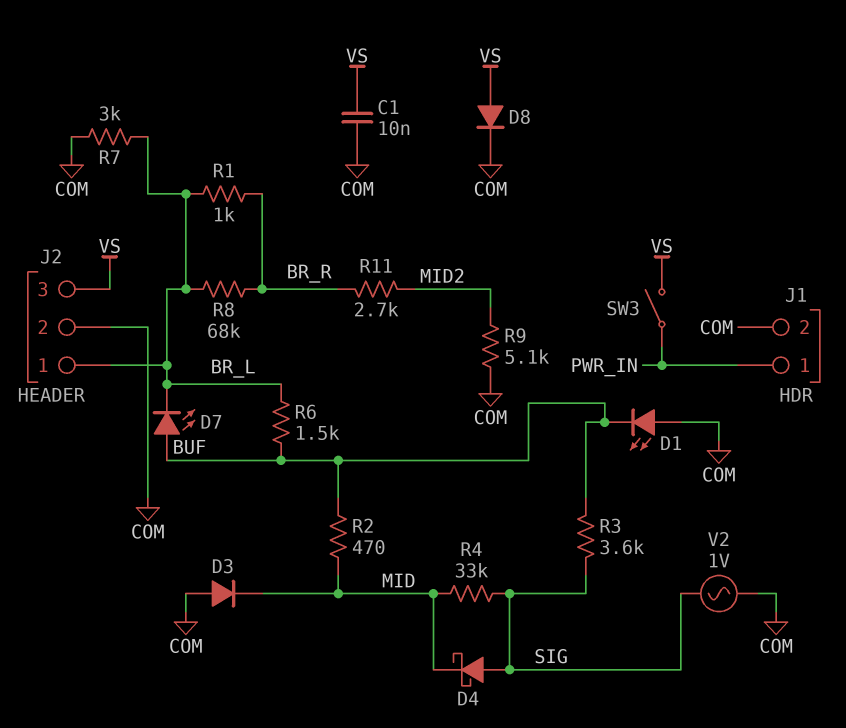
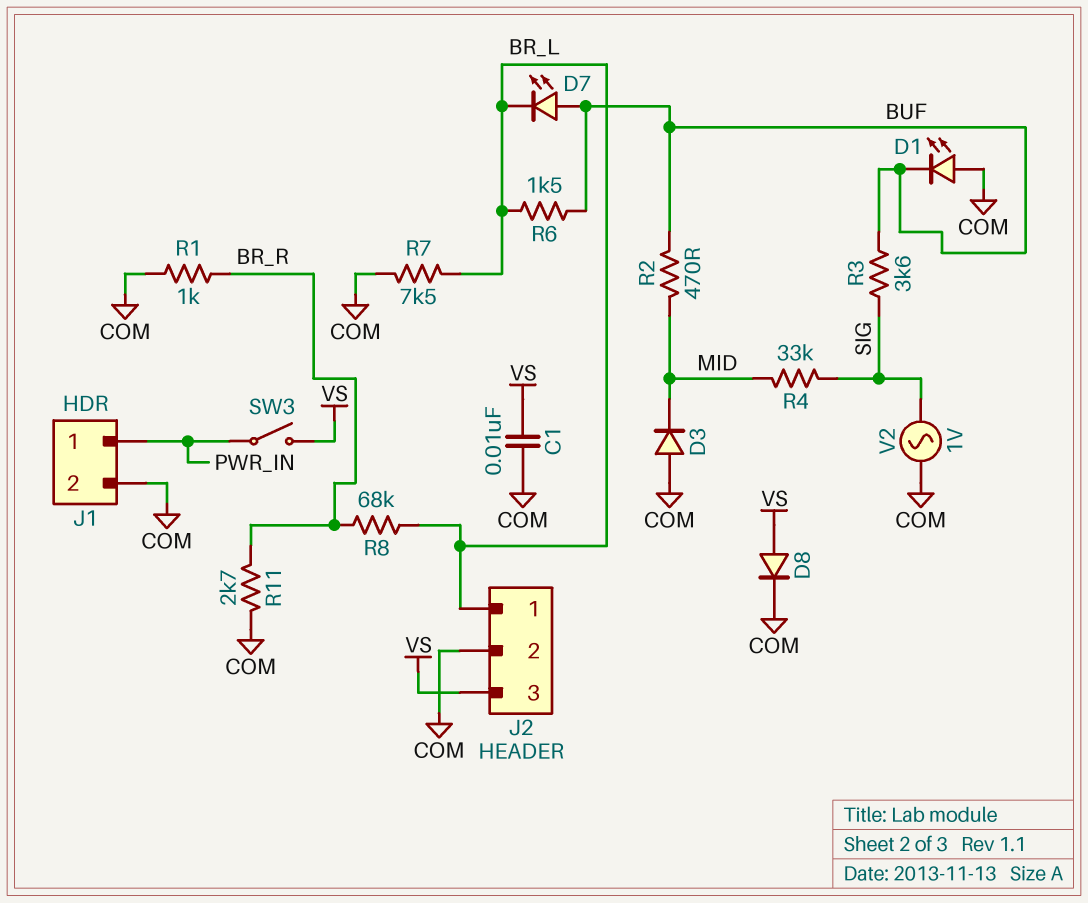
D4: schottky (A SIG, K MID) -> none
R1: 1k (BR_L, BR_R) -> 1k (BR_R, COM)
R7: 3k (BR_L, COM) -> 7.5k (BR_L, COM)
R9: 5.1k (COM, MID2) -> none
R11: 2.7k (BR_R, MID2) -> 2.7k (BR_R, COM)

